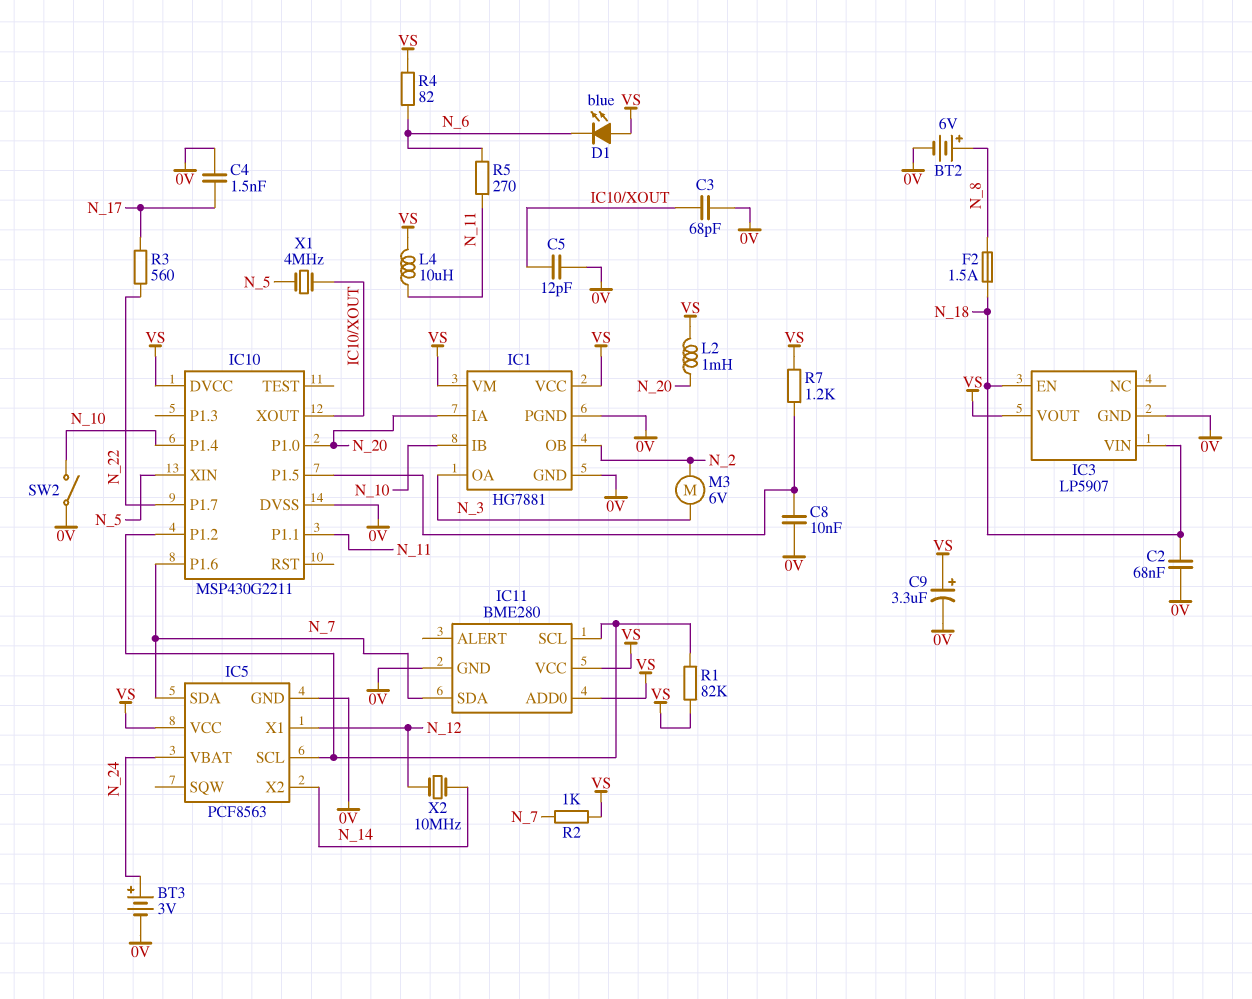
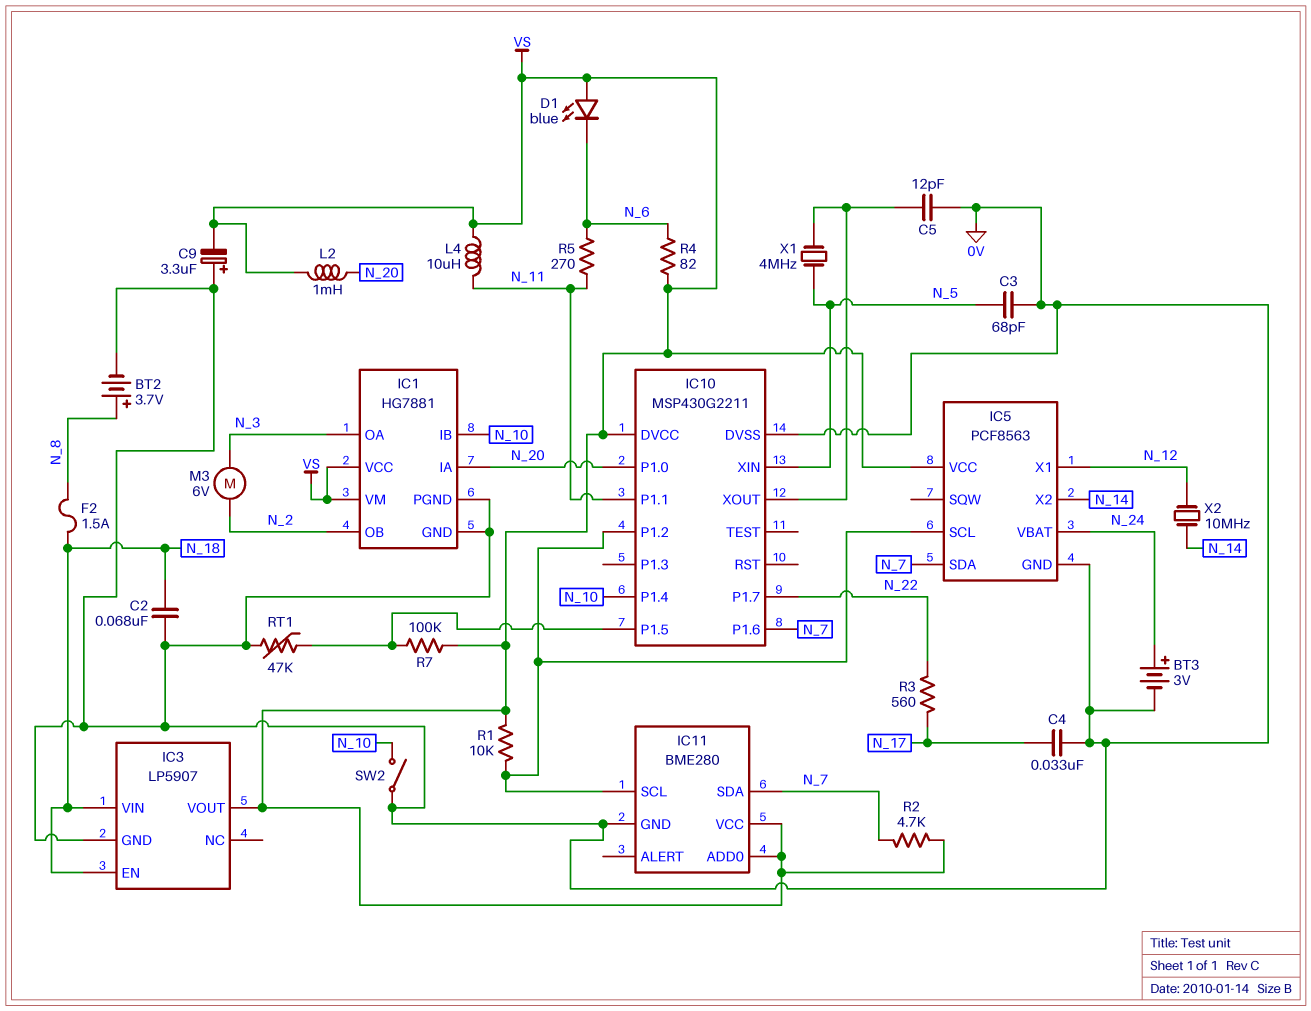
BT2: 6V (plus N_8, minus 0V) -> 3.7V (plus N_8, minus 0V)
C3: 68pF (0V, IC10/XOUT) -> 68pF (0V, N_5)
C4: 1.5nF (0V, N_17) -> 33nF (0V, N_17)
C8: 10nF (0V, IC10/P1.5) -> none
C9: 3.3uF (plus VS, minus 0V) -> 3.3uF (plus 0V, minus VS)
R1: 82k (IC5/SCL, VS) -> 10k (IC5/SCL, VS)
R2: 1k (N_7, VS) -> 4.7k (N_7, VS)
R7: 1.2k (IC10/P1.5, VS) -> 100k (IC10/P1.5, VS)
RT1: none -> 47k (0V, IC10/P1.5)

